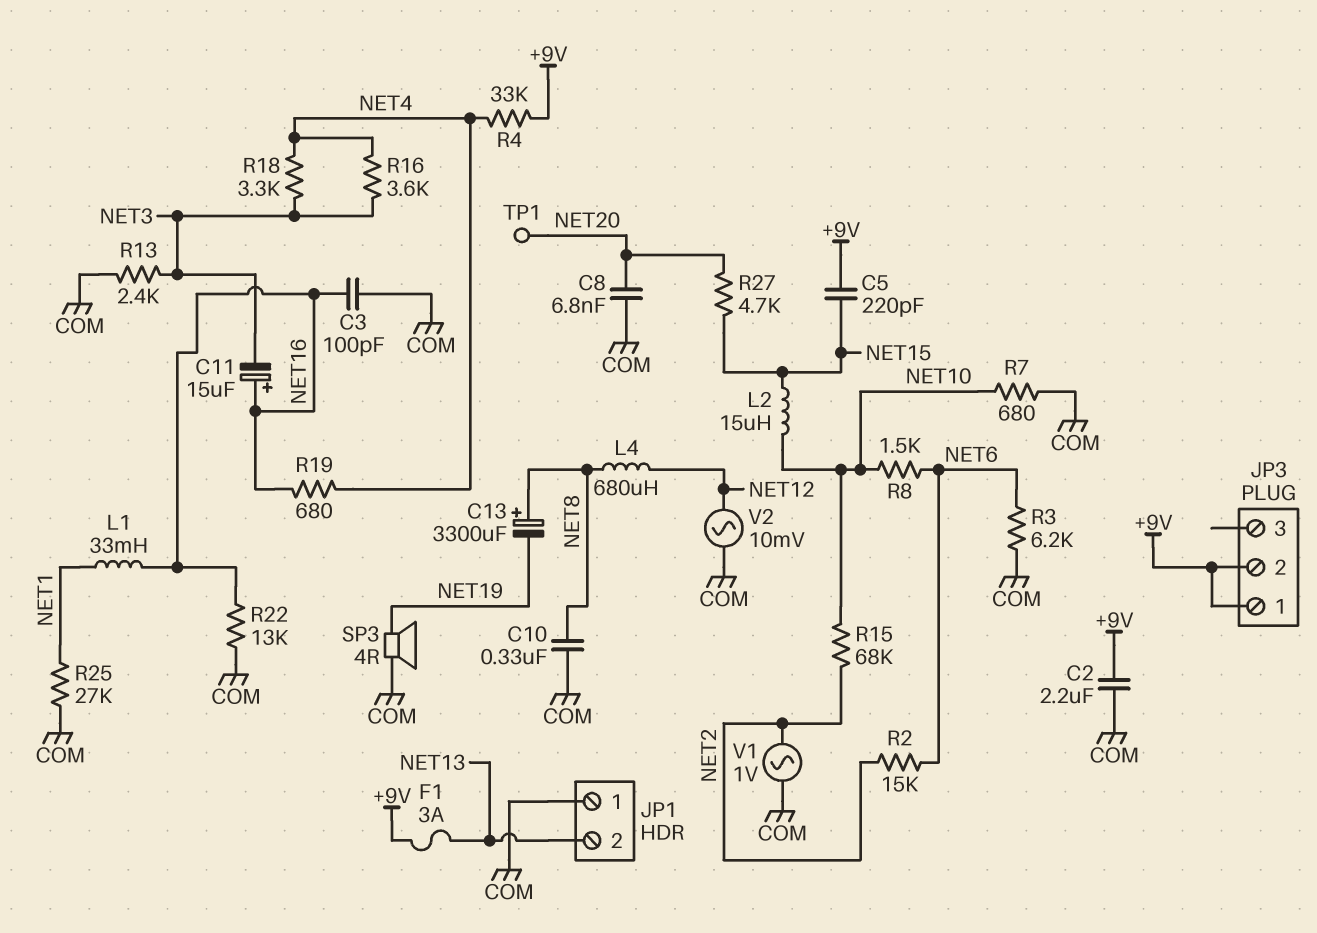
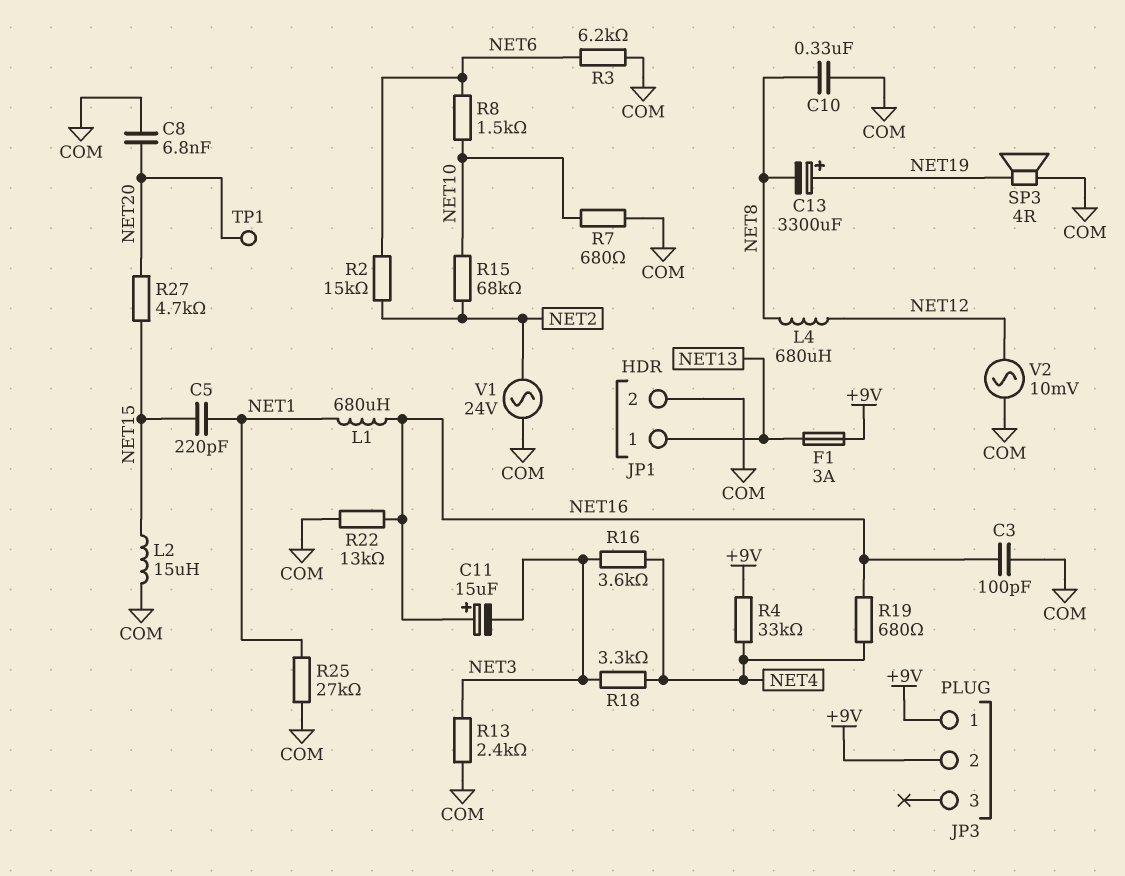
C2: 2.2uF (+9V, COM) -> none
C5: 220pF (+9V, NET15) -> 220pF (NET1, NET15)
C13: 3300uF (plus NET8, minus NET19) -> 3300uF (plus NET19, minus NET8)
JP1 pin 1: COM -> NET13
JP1 pin 2: NET13 -> COM
L1: 33mH (NET1, NET16) -> 680uH (NET1, NET16)
L2: 15uH (NET10, NET15) -> 15uH (COM, NET15)
V1: AC 1V (COM, NET2) -> AC 24V (COM, NET2)

